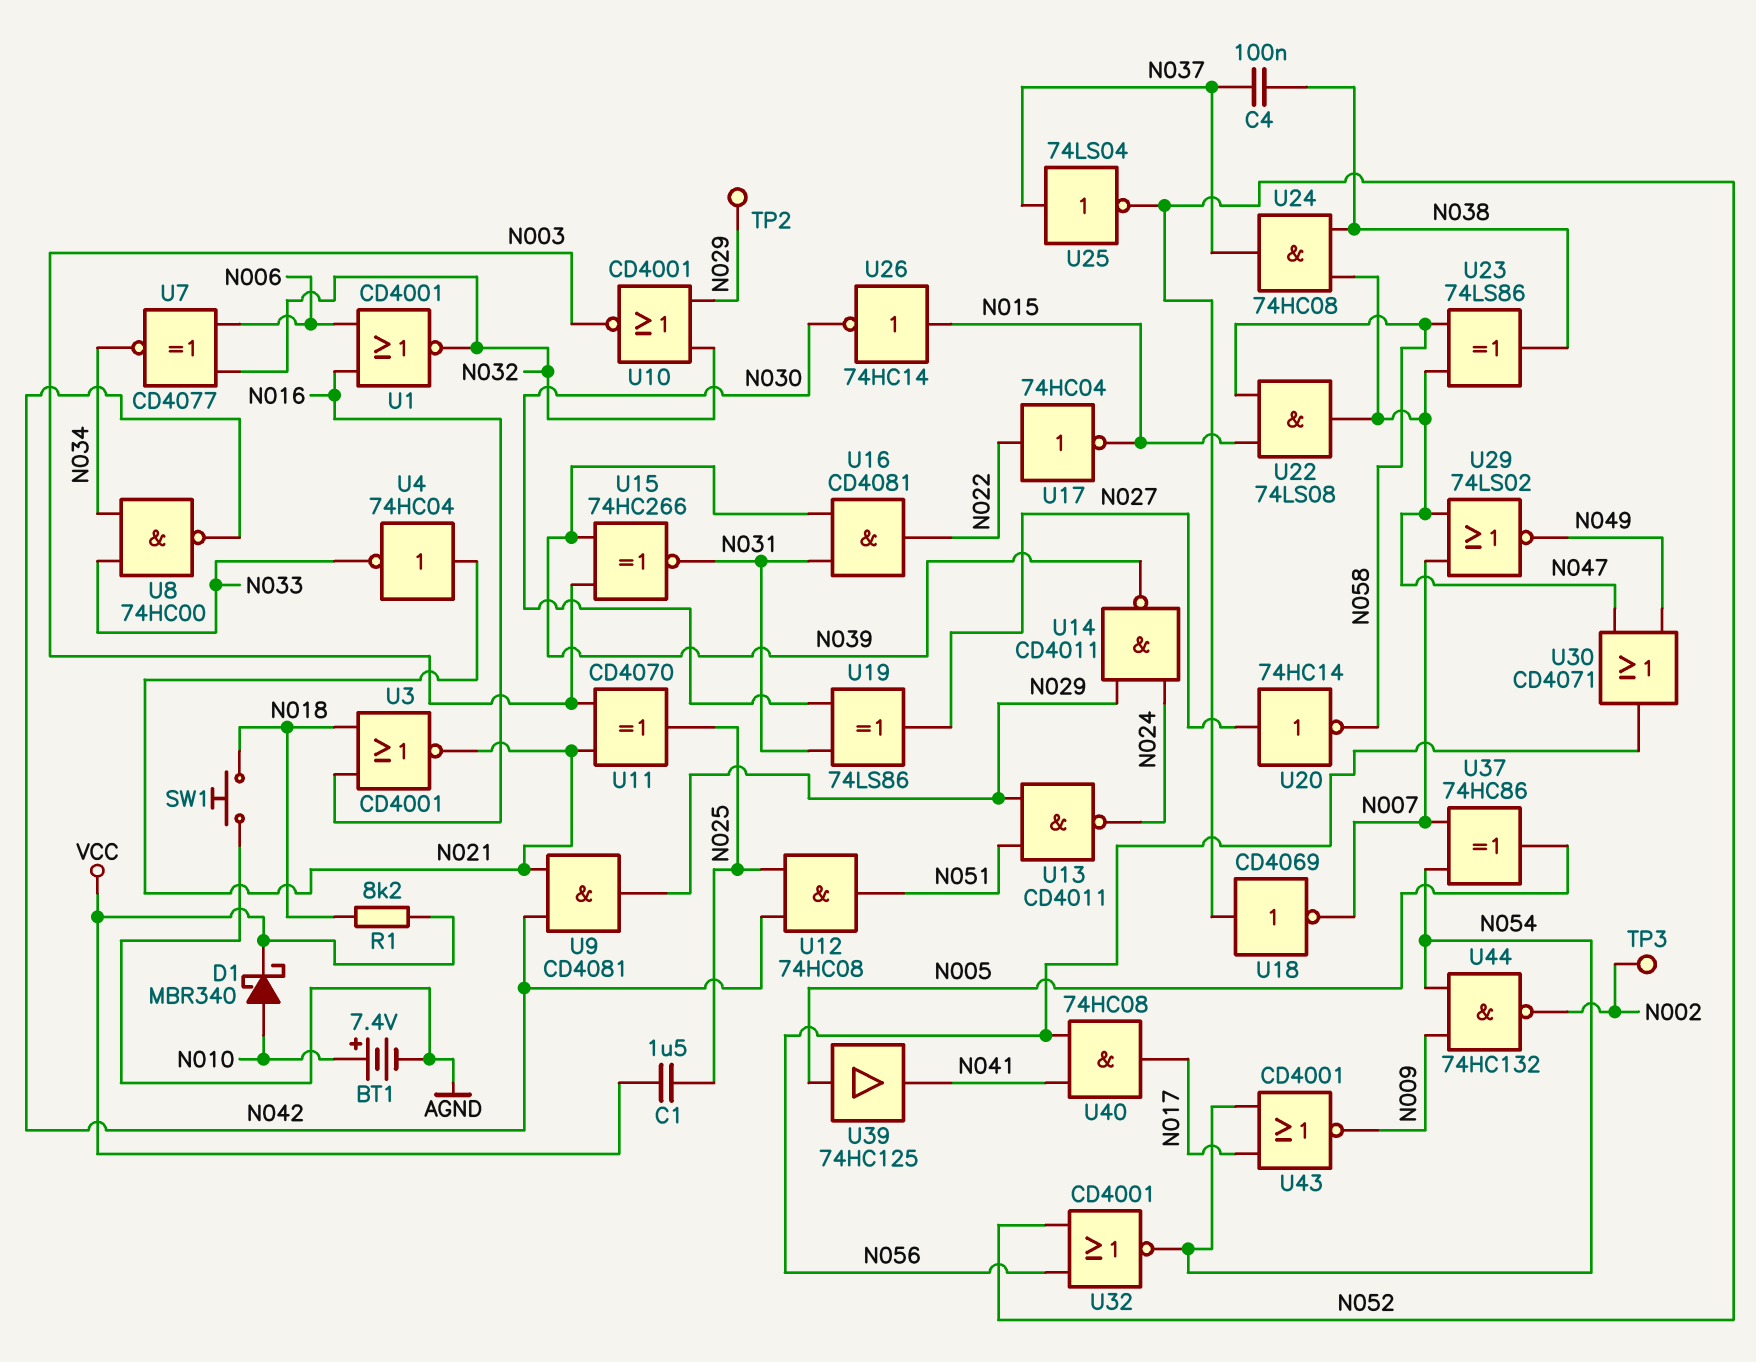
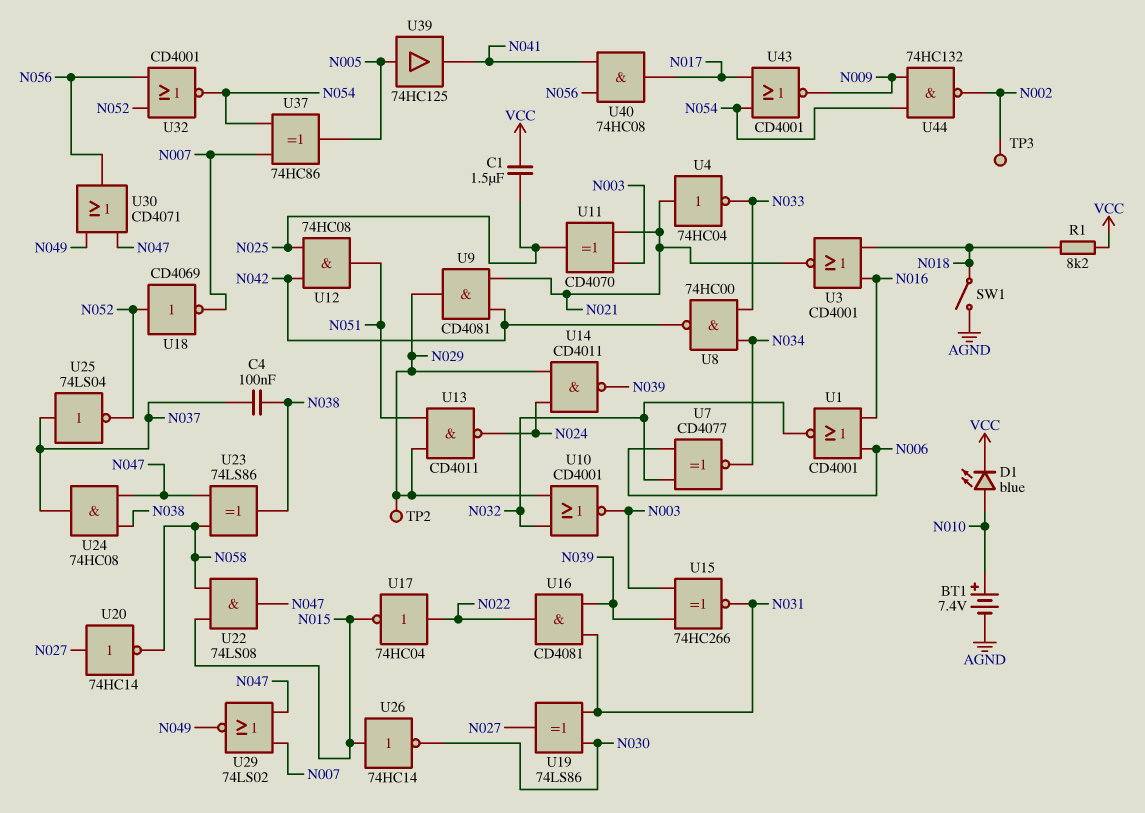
D1: schottky MBR340 (A N010, K VCC) -> LED blue (A N010, K VCC)
SW1: button (AGND, N018) -> switch (AGND, N018)

